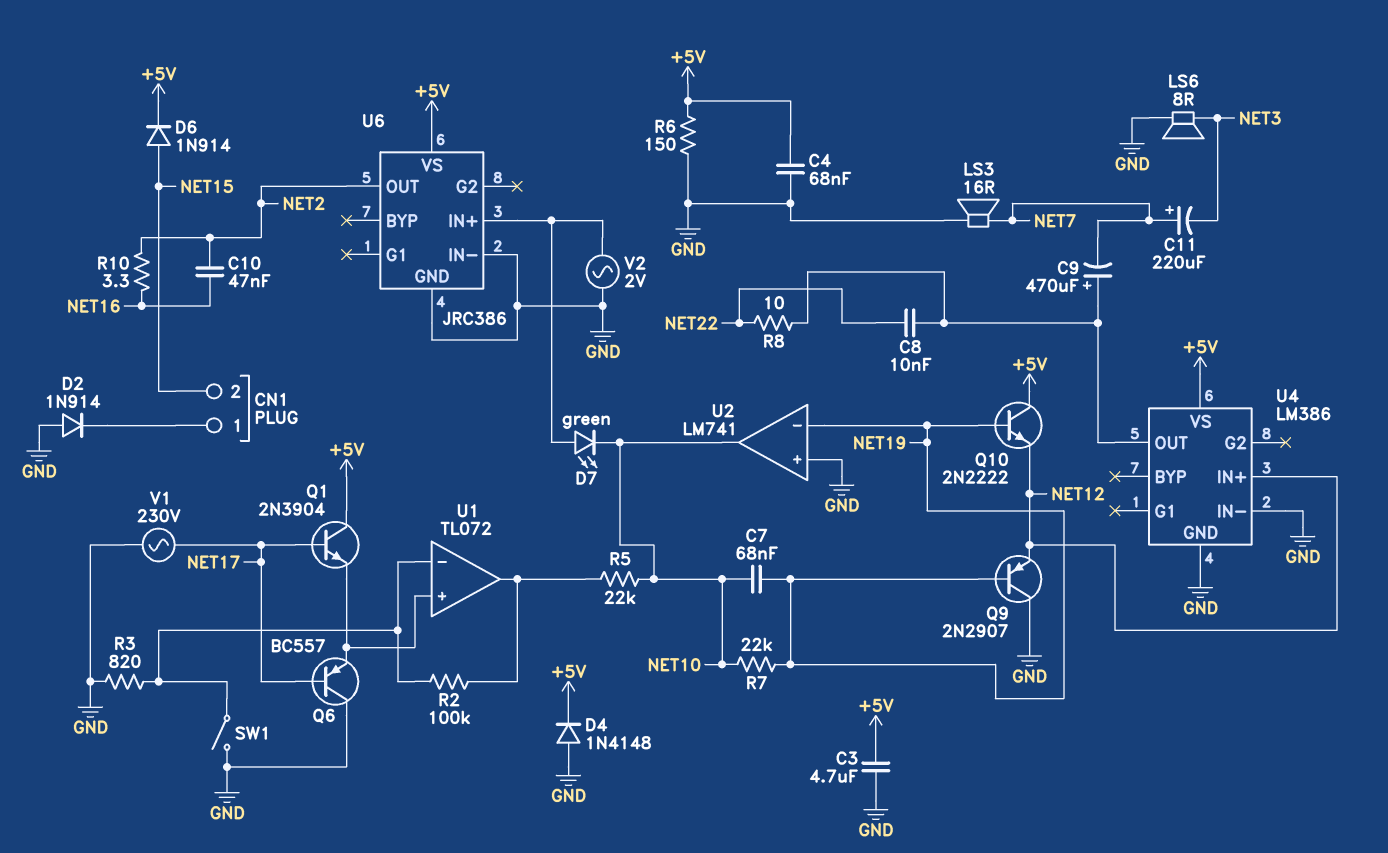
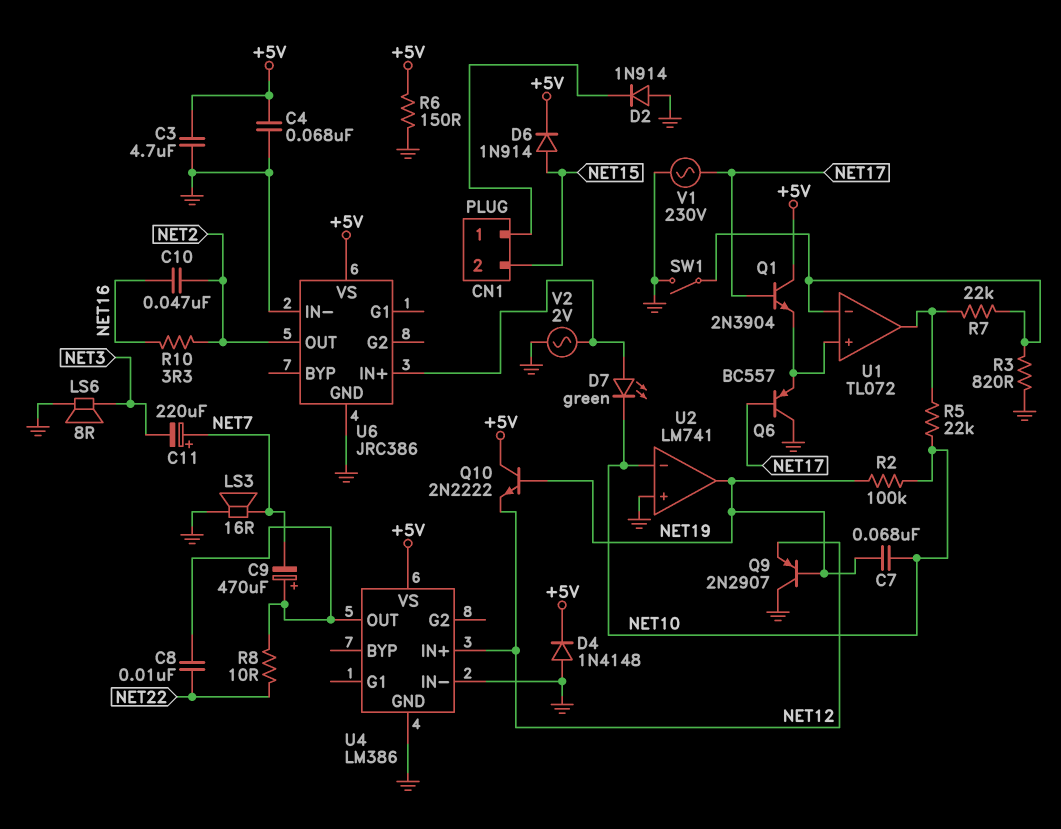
R2: 100k (U1/in-, U1/out) -> 100k (NET10, NET19)
R7: 22k (NET10, NET19) -> 22k (U1/in-, U1/out)
U2 pin in-: NET19 -> NET10
U2 pin out: NET10 -> NET19

